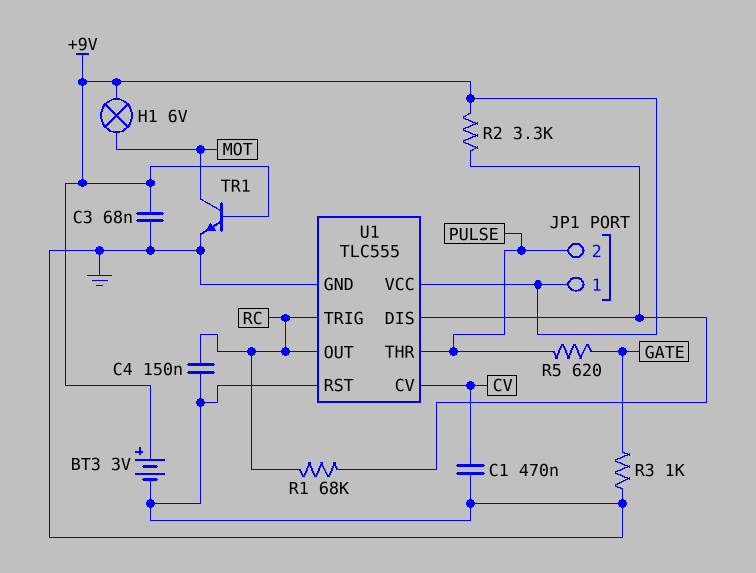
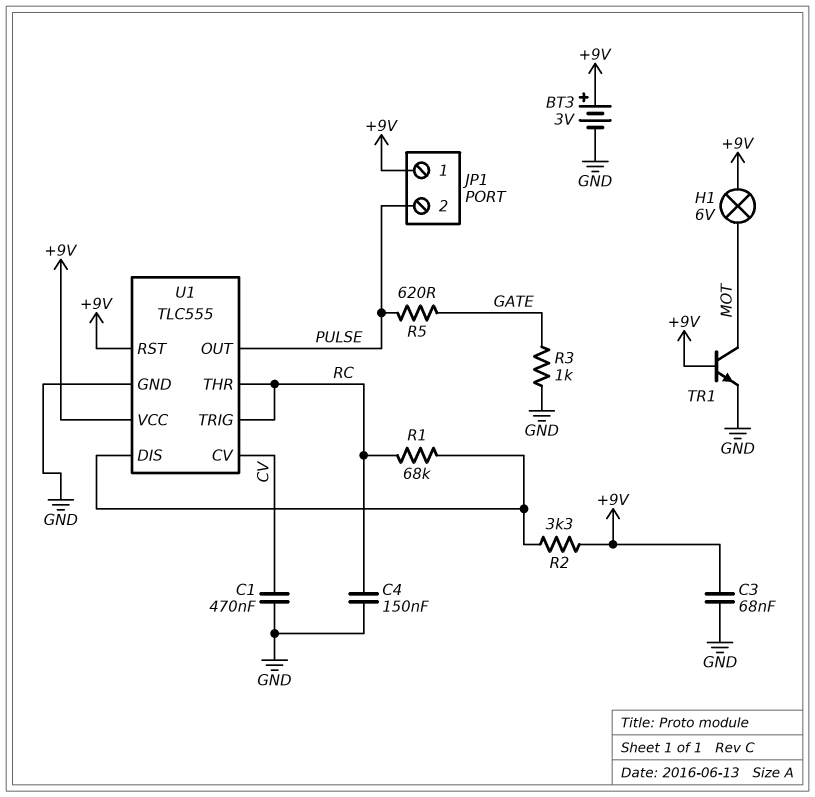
U1 pin OUT: RC -> PULSE
U1 pin RST: GND -> +9V
U1 pin THR: PULSE -> RC

